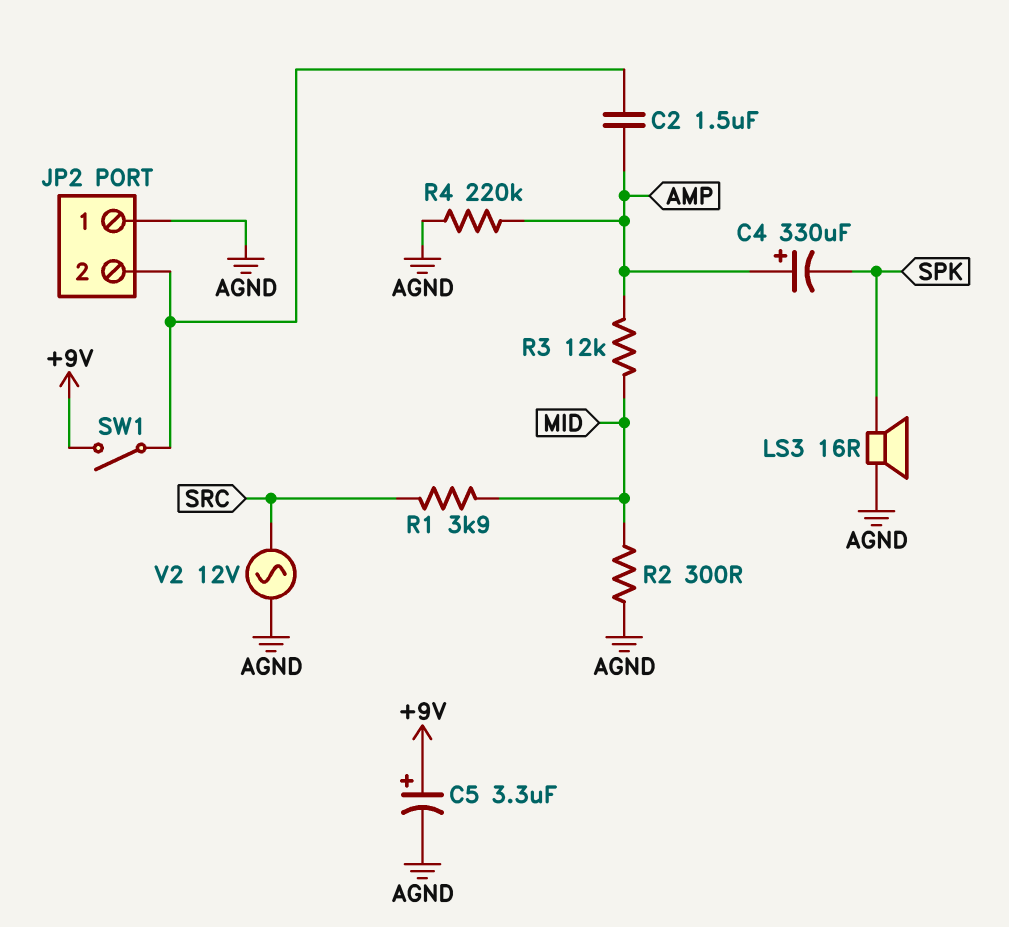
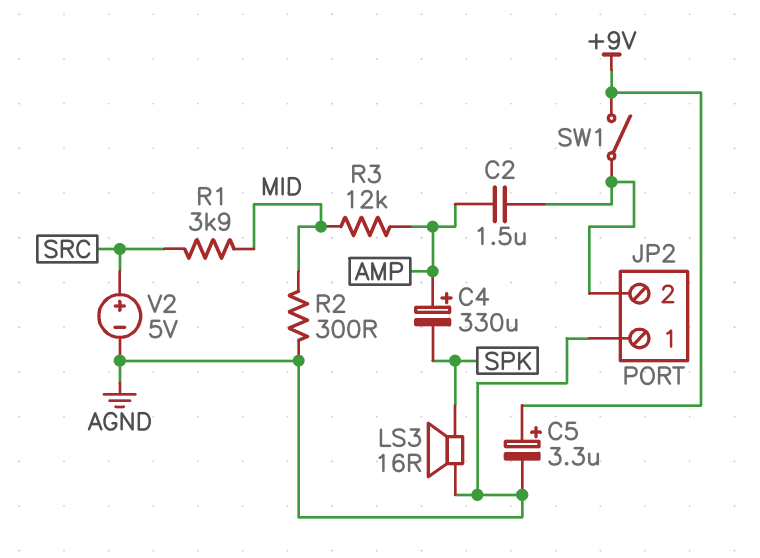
R4: 220k (AGND, AMP) -> none
V2: AC 12V (AGND, SRC) -> 5V (plus SRC, minus AGND)

